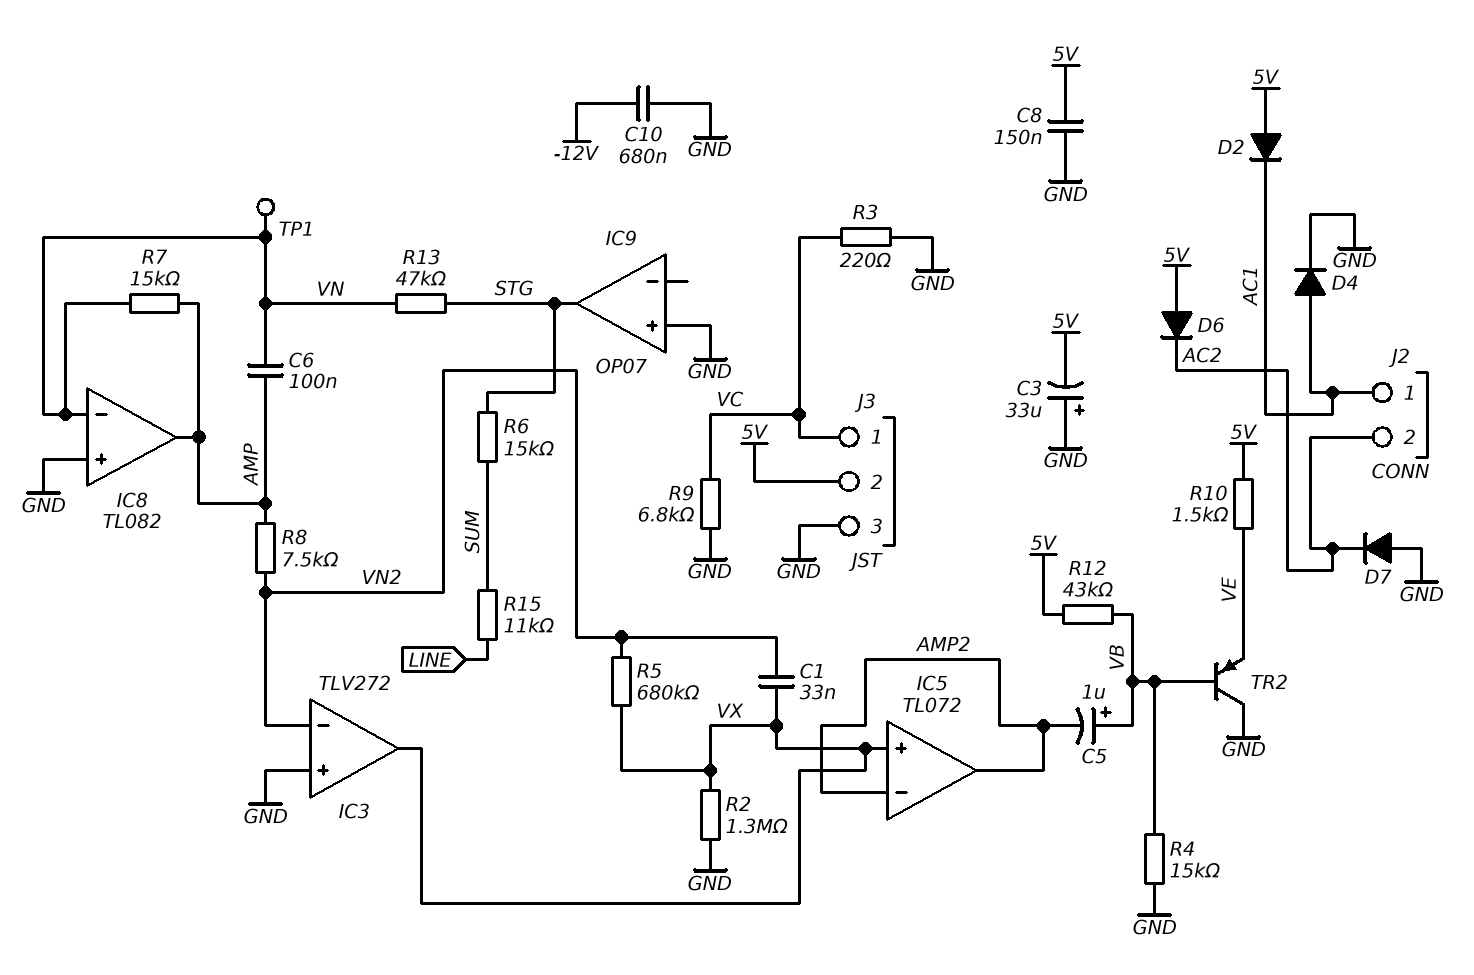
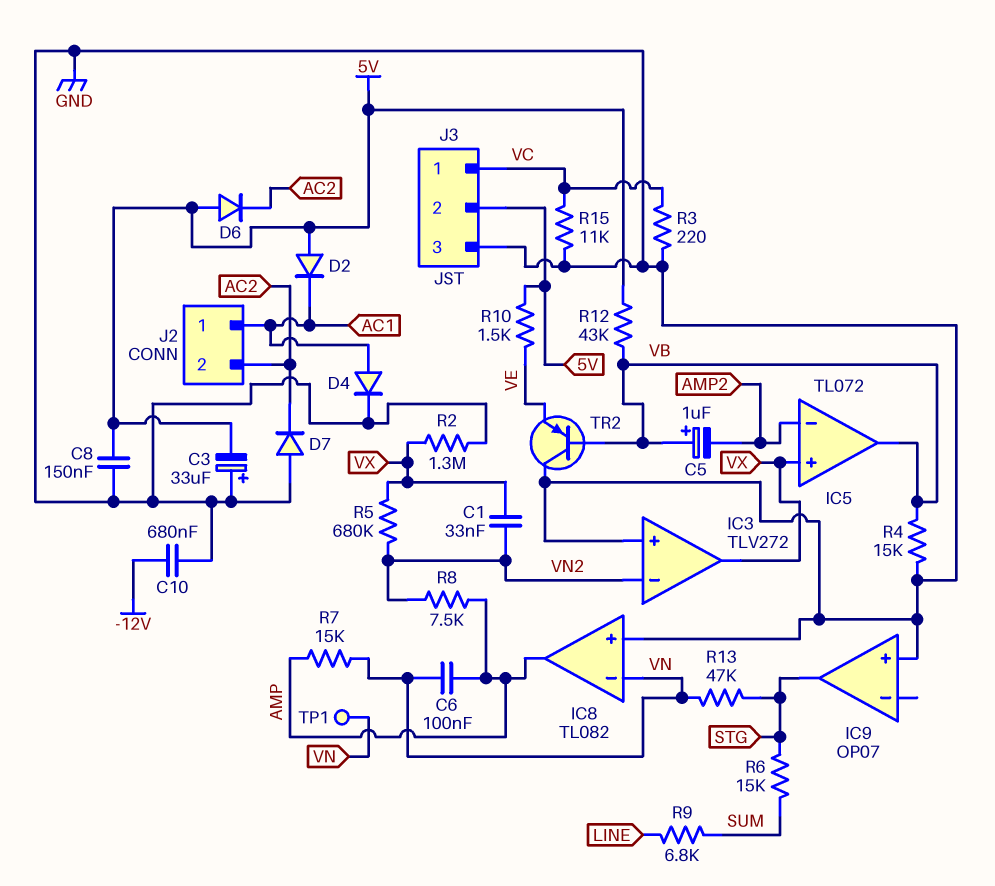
IC5 pin out: AMP2 -> VB
R9: 6.8k (GND, VC) -> 6.8k (LINE, SUM)
R15: 11k (LINE, SUM) -> 11k (GND, VC)

